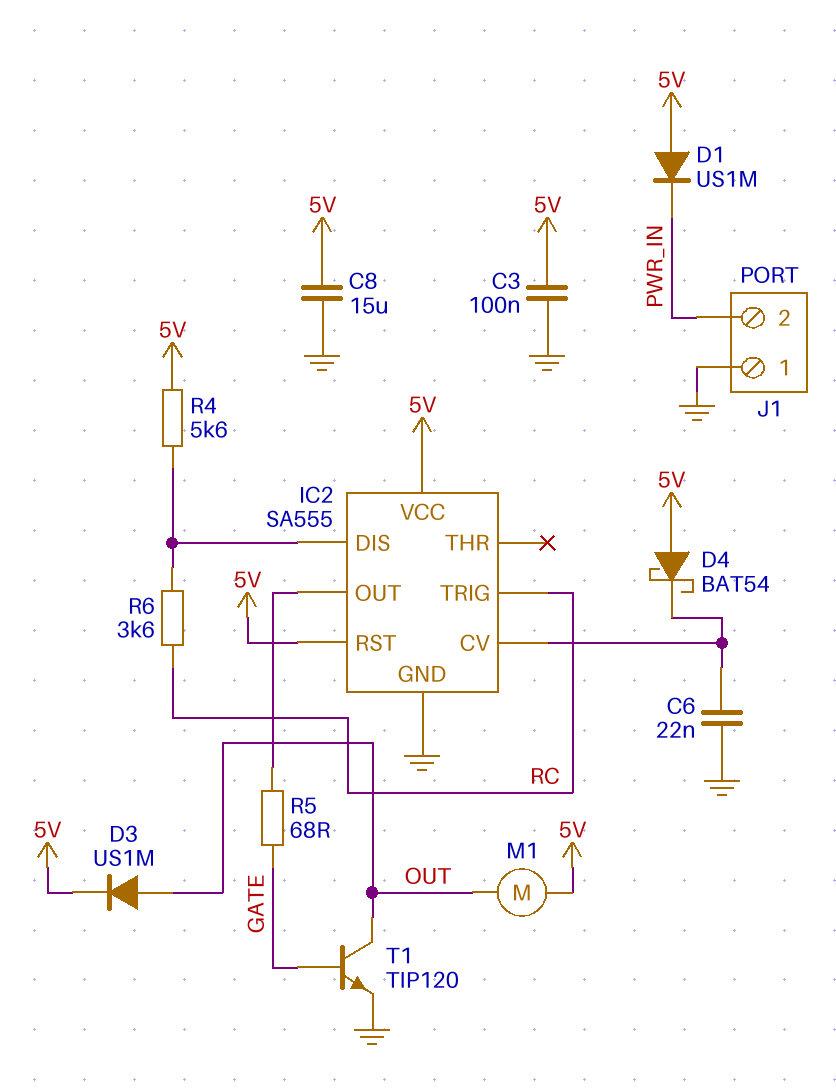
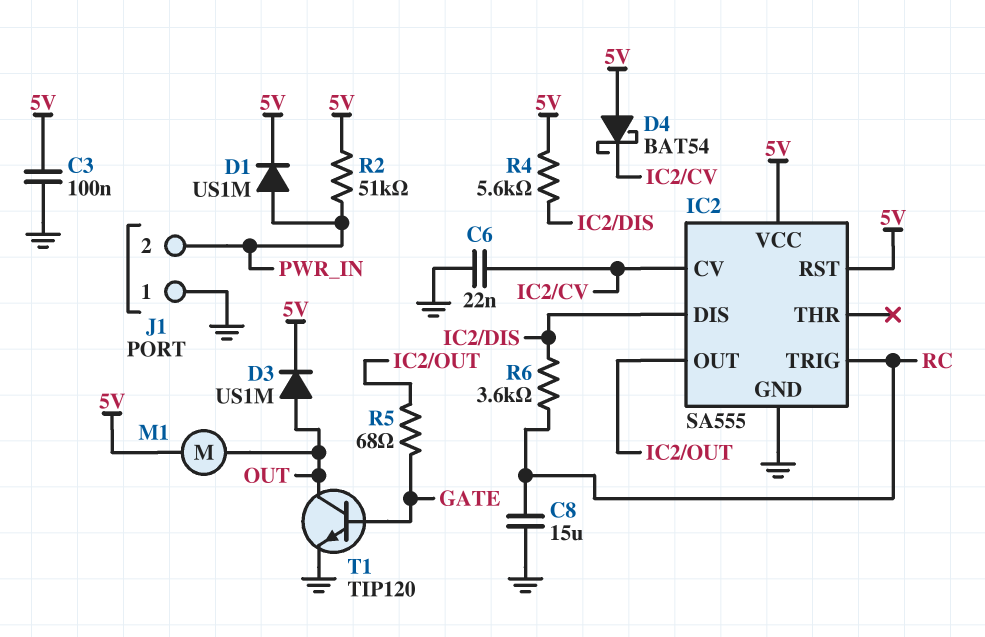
C8: 15uF (5V, GND) -> 15uF (GND, RC)
D1: diode US1M (A 5V, K PWR_IN) -> diode US1M (A PWR_IN, K 5V)
R2: none -> 51k (5V, PWR_IN)

